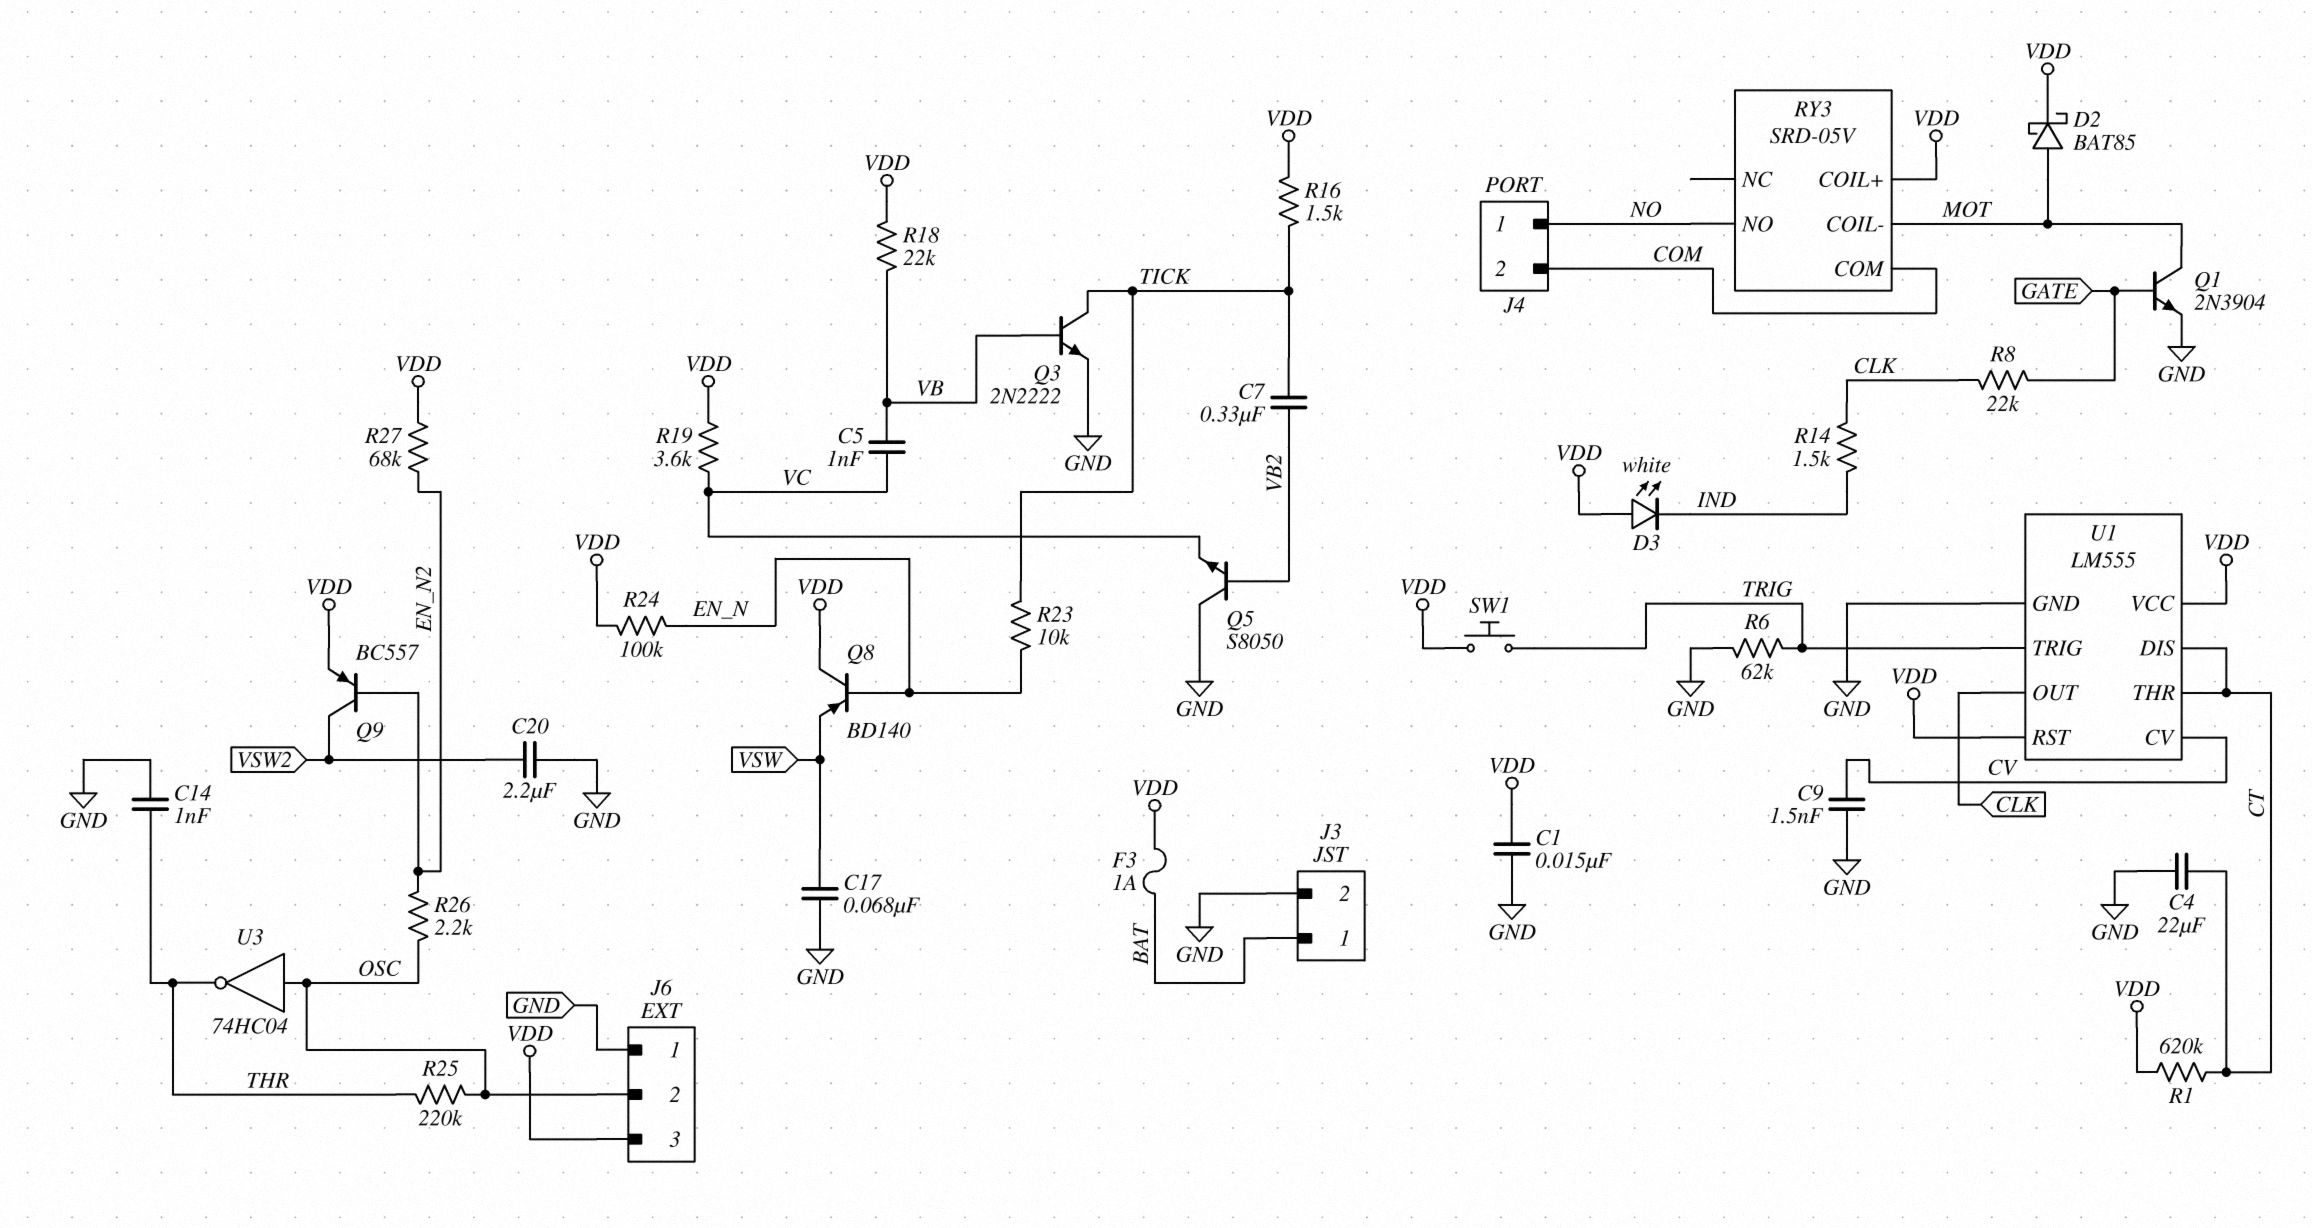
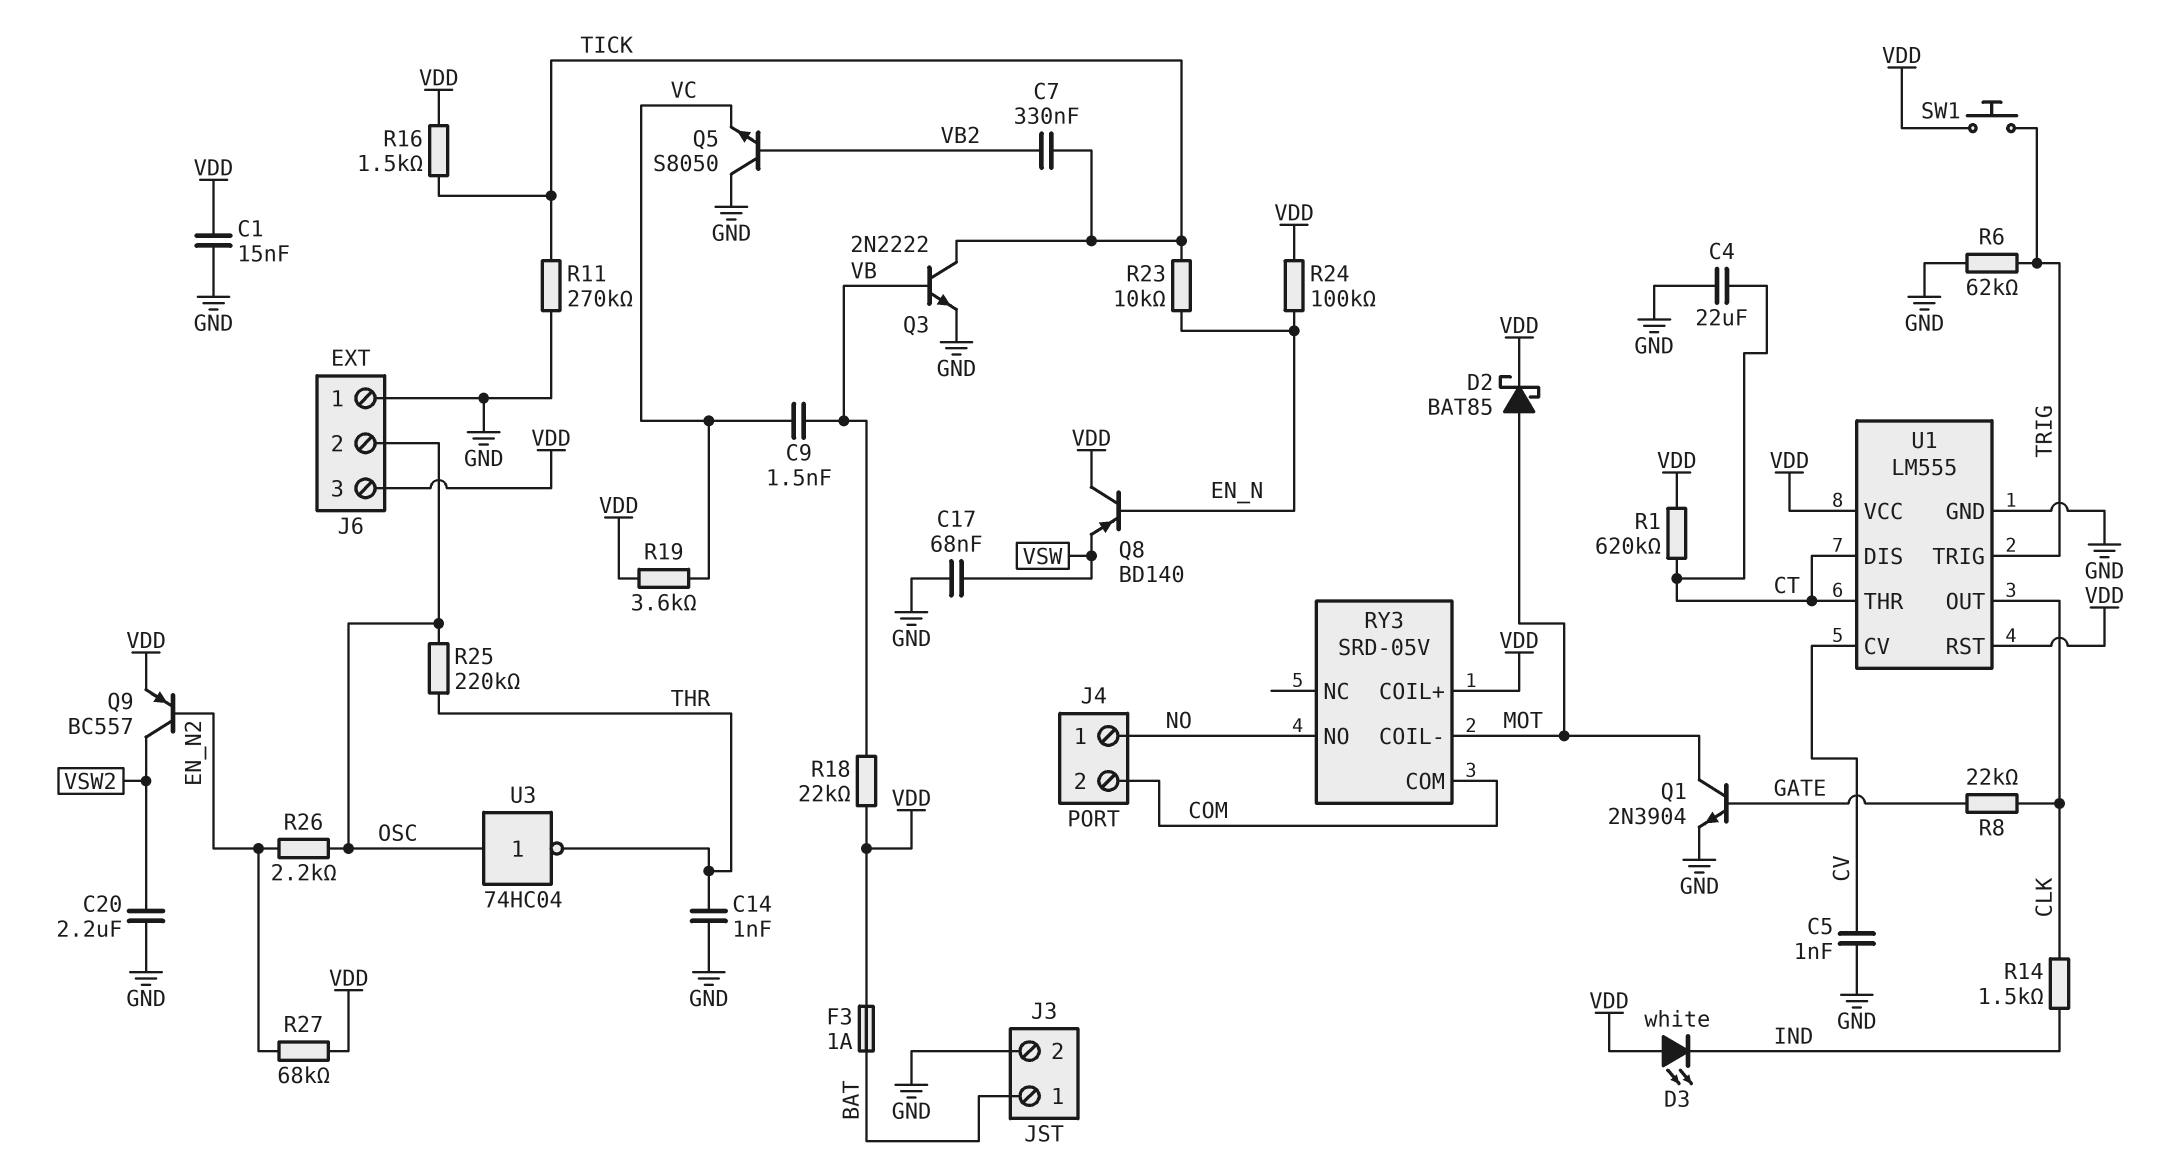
C5: 1nF (VB, VC) -> 1nF (CV, GND)
C9: 1.5nF (CV, GND) -> 1.5nF (VB, VC)
R11: none -> 270k (GND, TICK)

